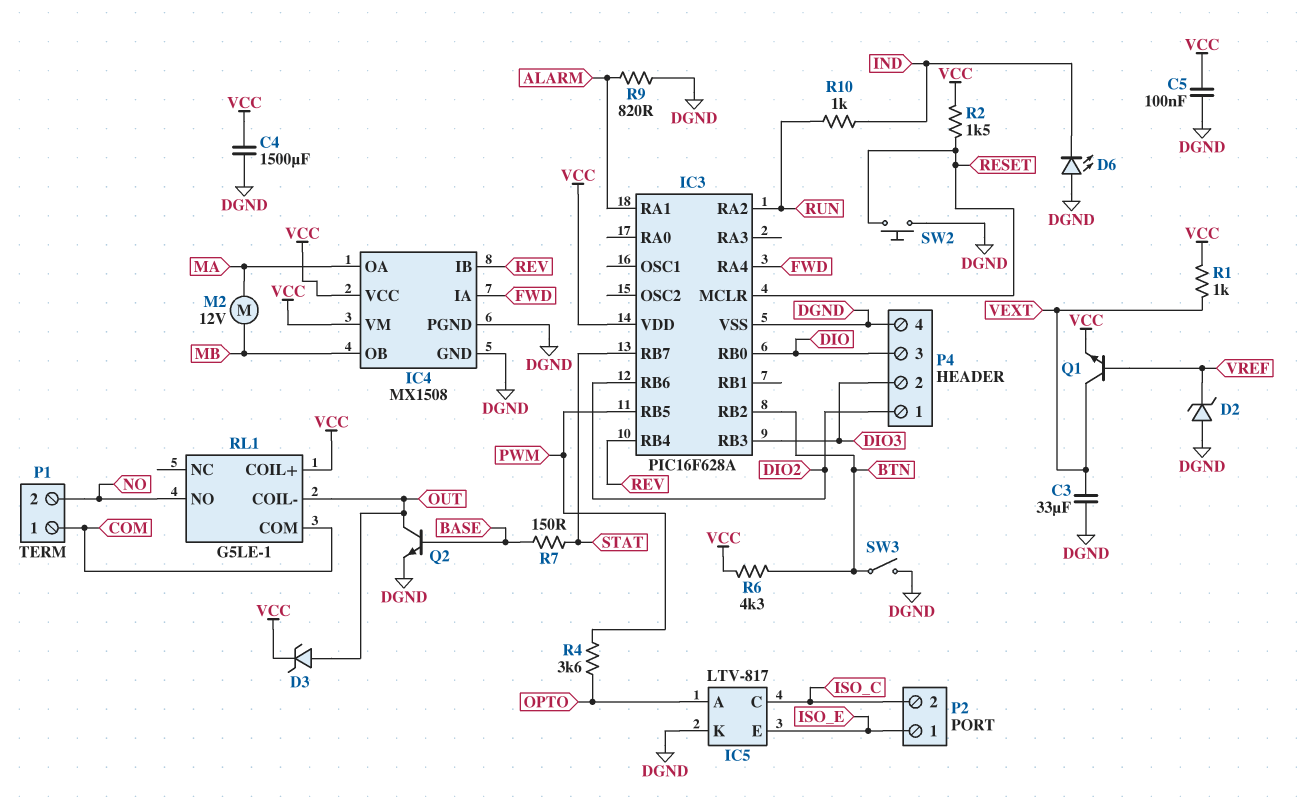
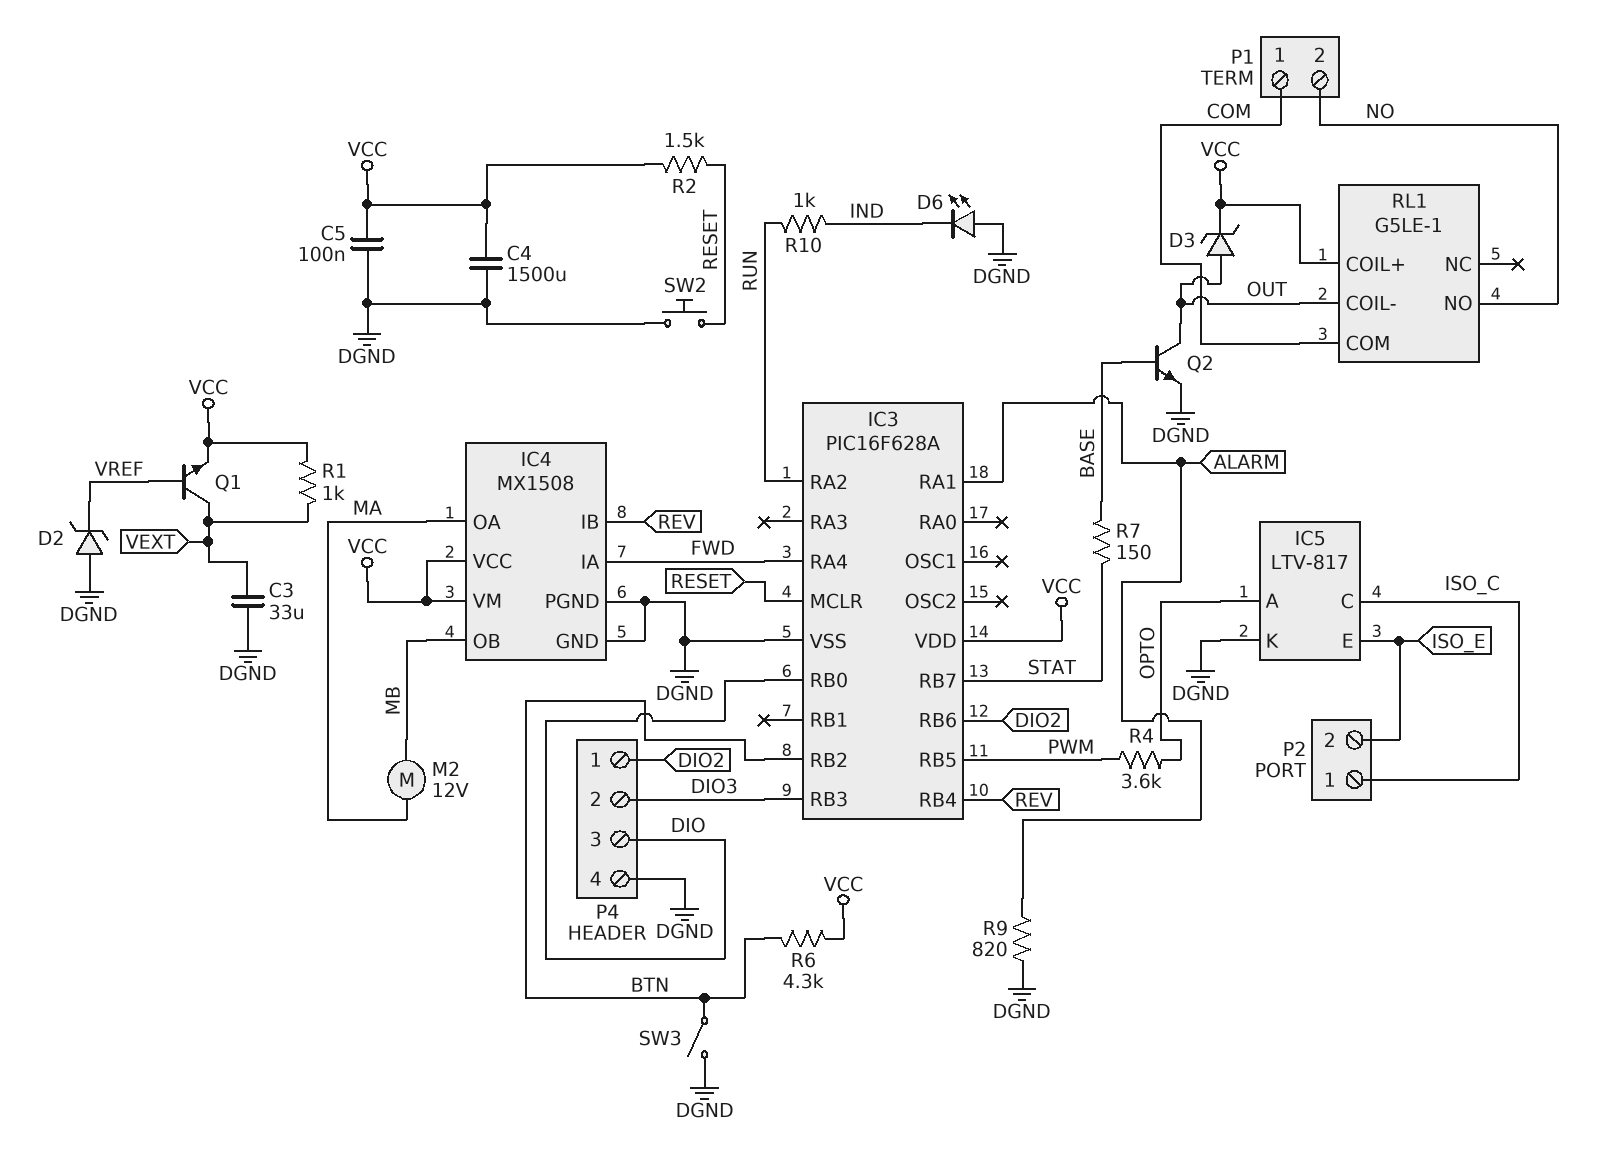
P2 pin 1: ISO_E -> ISO_C
P2 pin 2: ISO_C -> ISO_E

